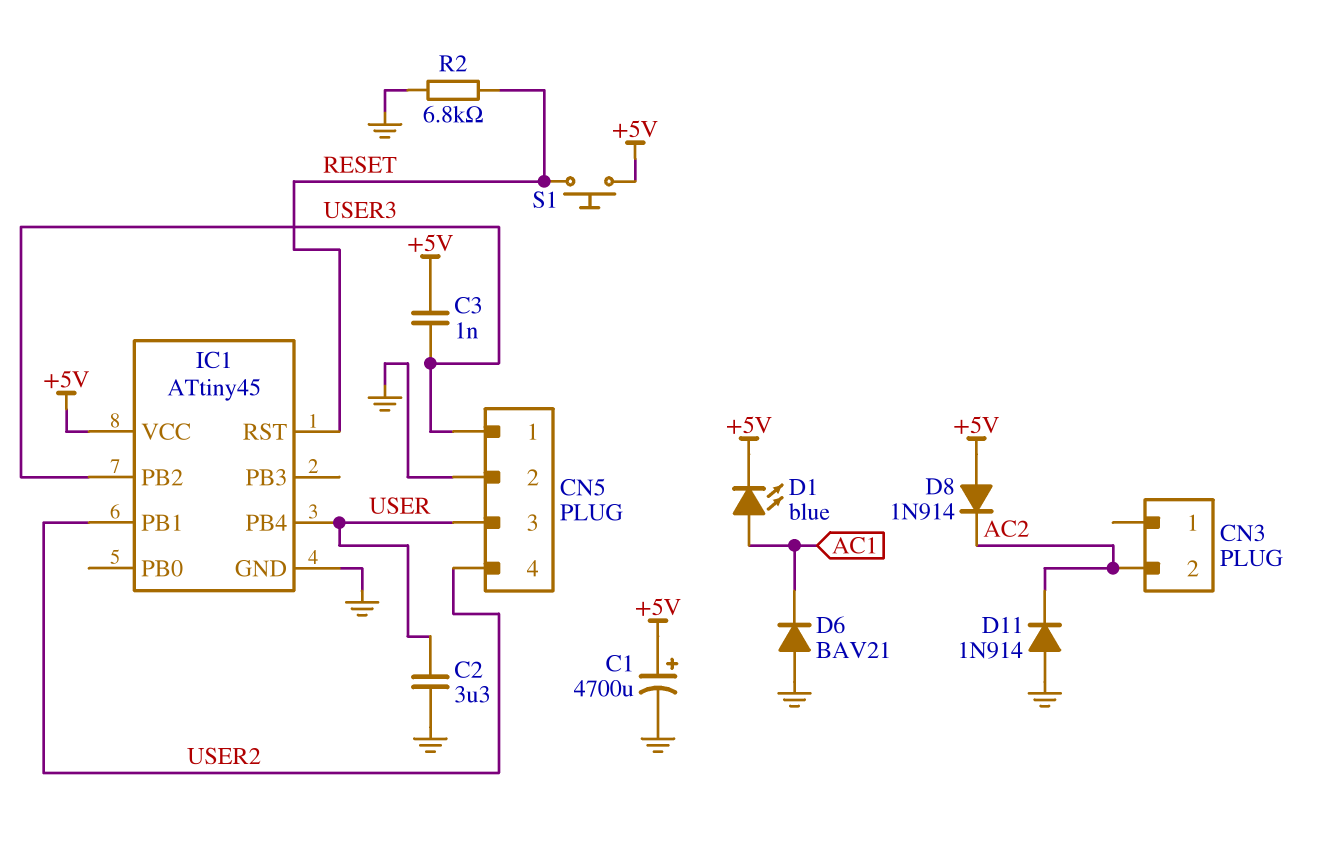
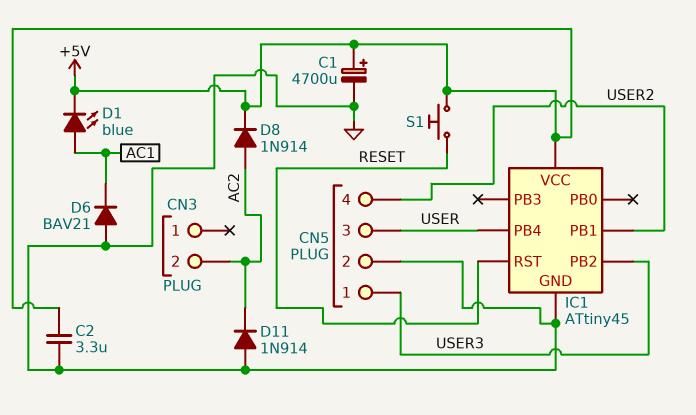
C2: 3.3uF (GND, USER) -> 3.3uF (+5V, GND)
C3: 1nF (+5V, USER3) -> none
D8: diode 1N914 (A +5V, K AC2) -> diode 1N914 (A AC2, K +5V)
R2: 6.8k (GND, RESET) -> none

